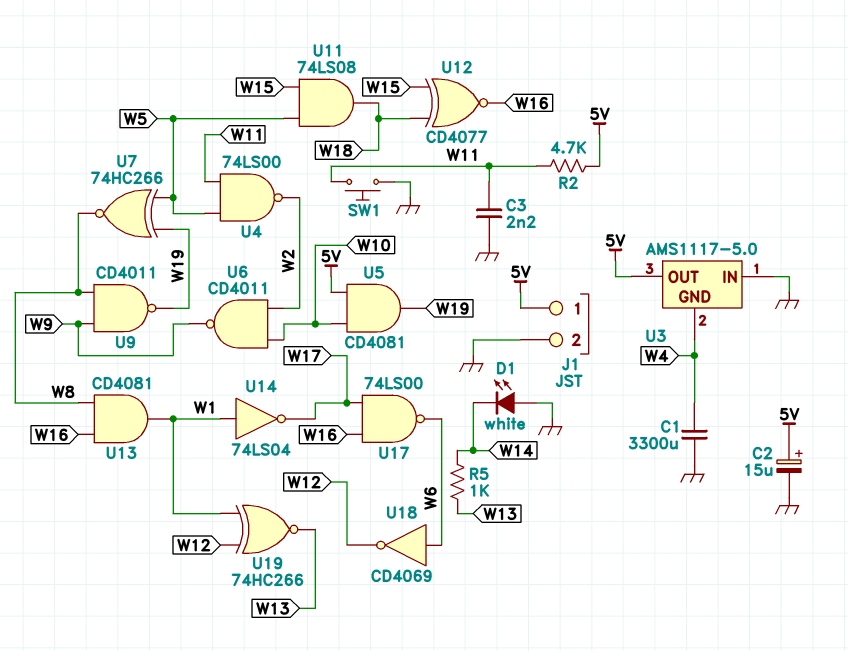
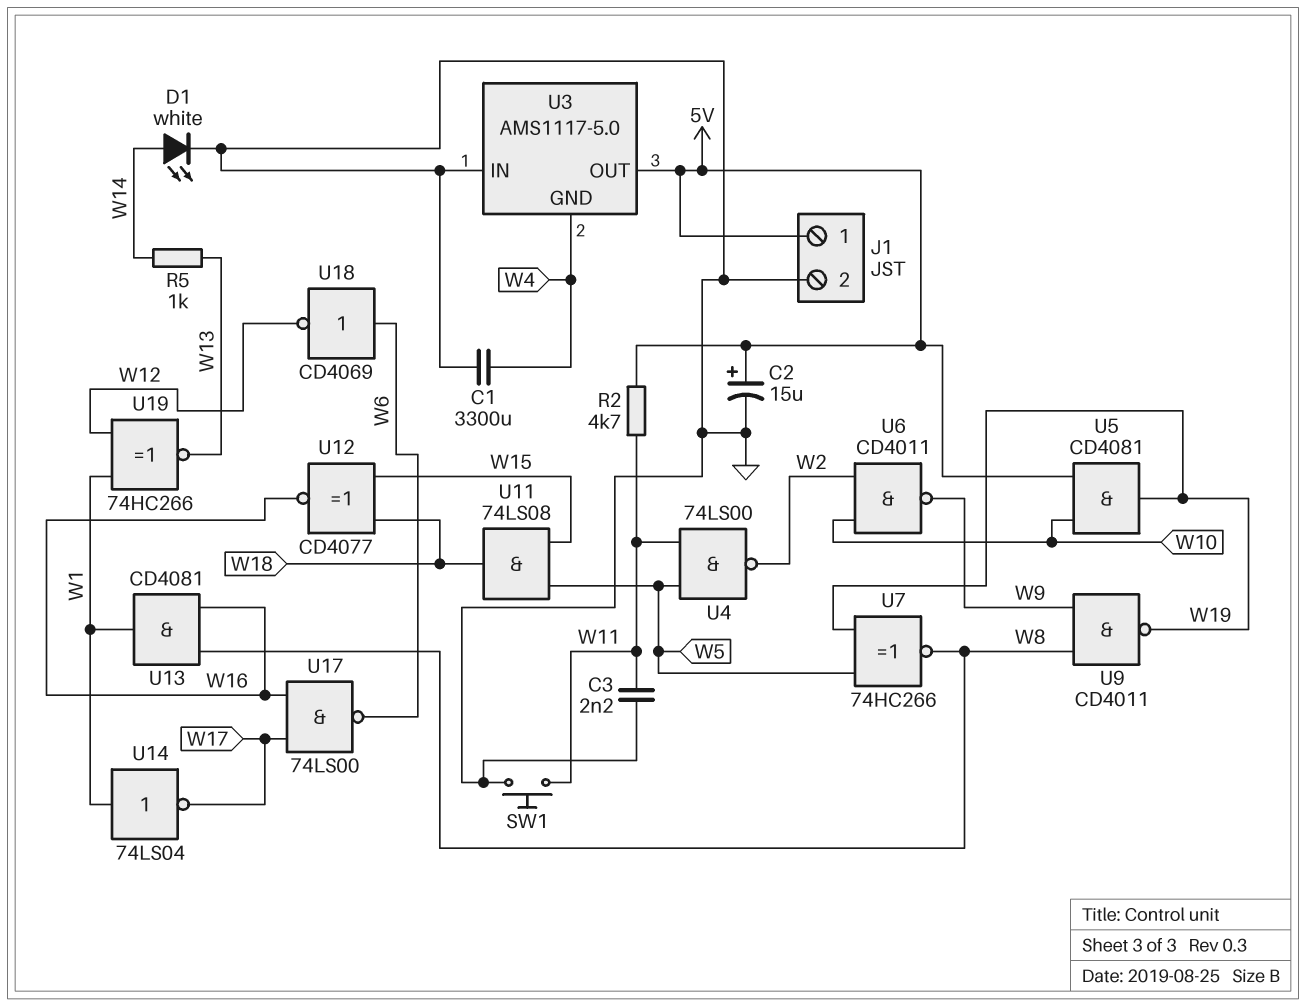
D1: LED white (A GND, K W14) -> LED white (A W14, K GND)

